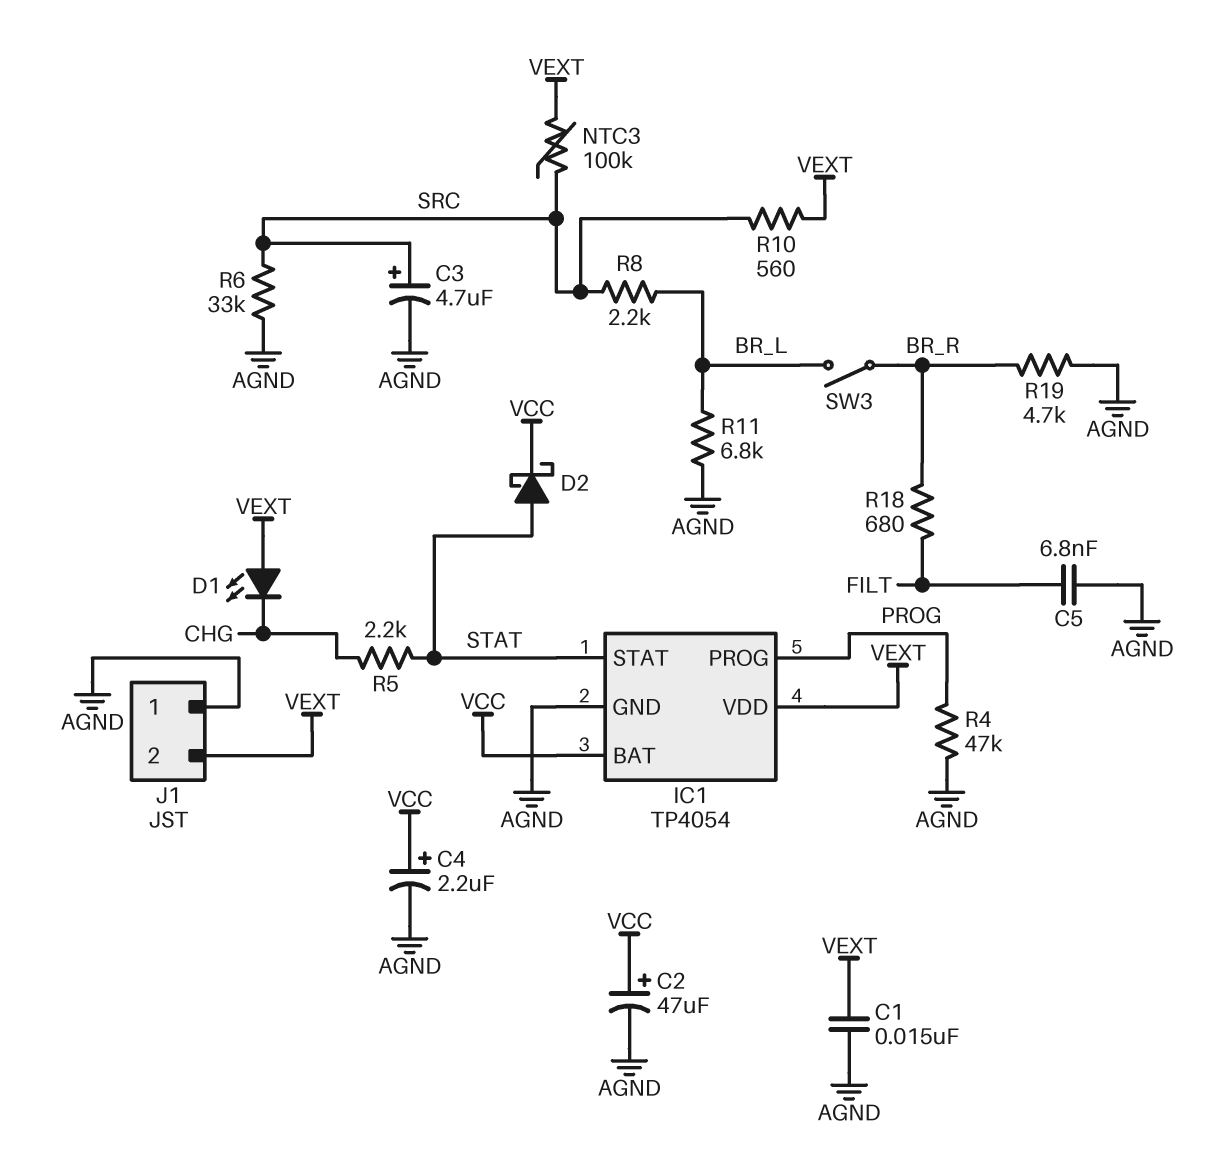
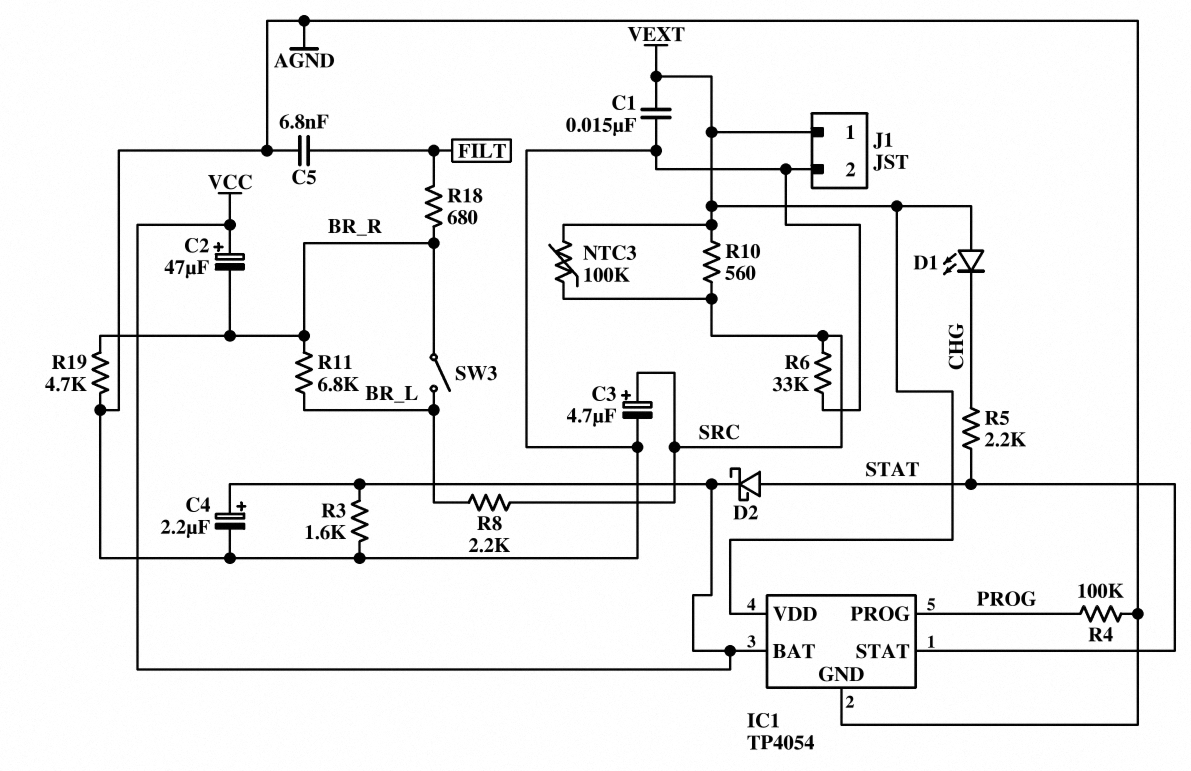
C2: 47uF (plus VCC, minus AGND) -> 47uF (plus VCC, minus BR_R)
J1 pin 1: AGND -> VEXT
J1 pin 2: VEXT -> AGND
R3: none -> 1.6k (AGND, VCC)
R4: 47k (AGND, PROG) -> 100k (AGND, PROG)
R11: 6.8k (AGND, BR_L) -> 6.8k (BR_L, BR_R)

